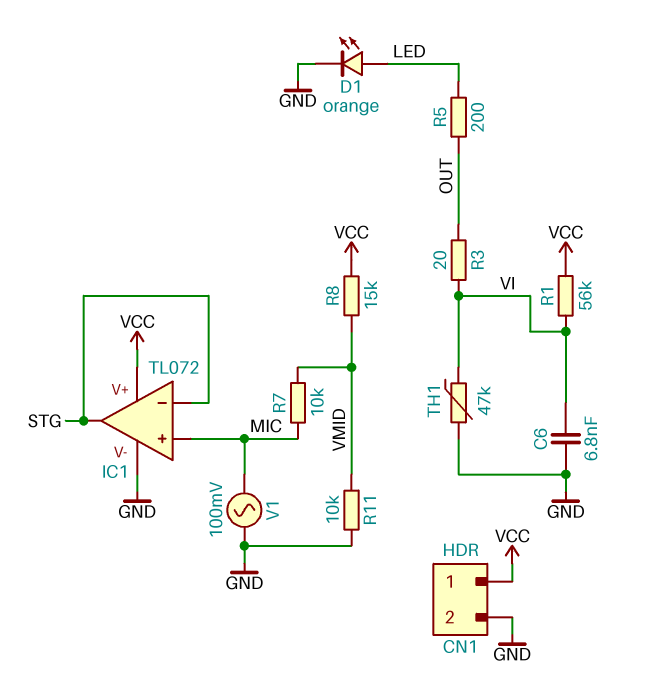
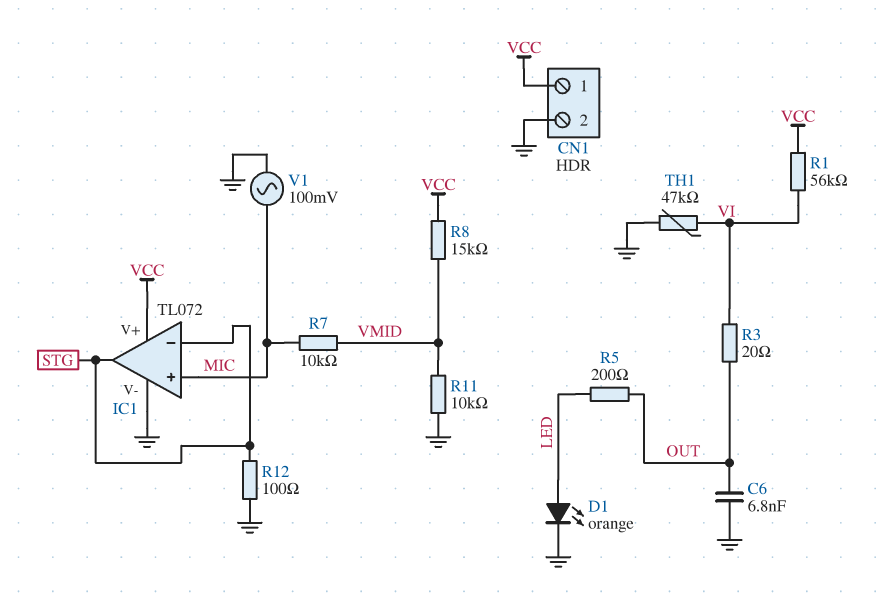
C6: 6.8nF (GND, VI) -> 6.8nF (GND, OUT)
R12: none -> 100 (GND, STG)

